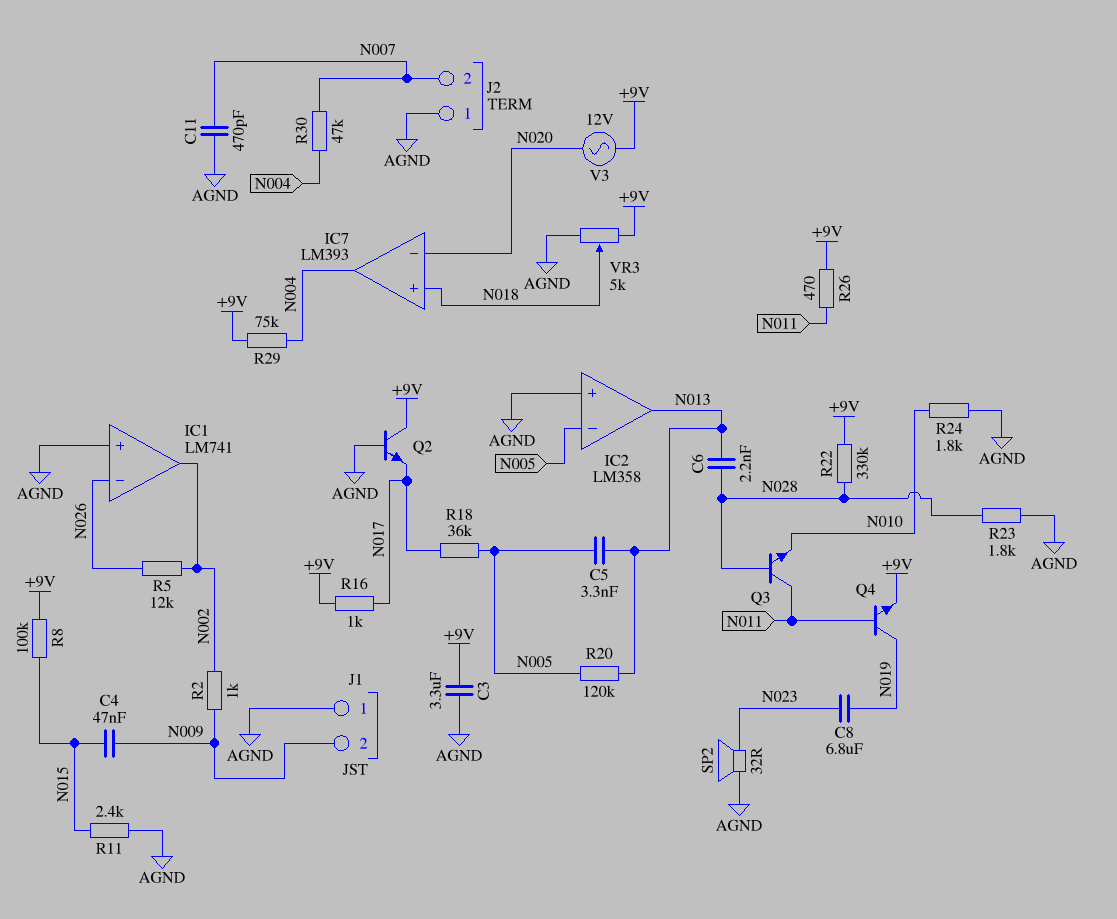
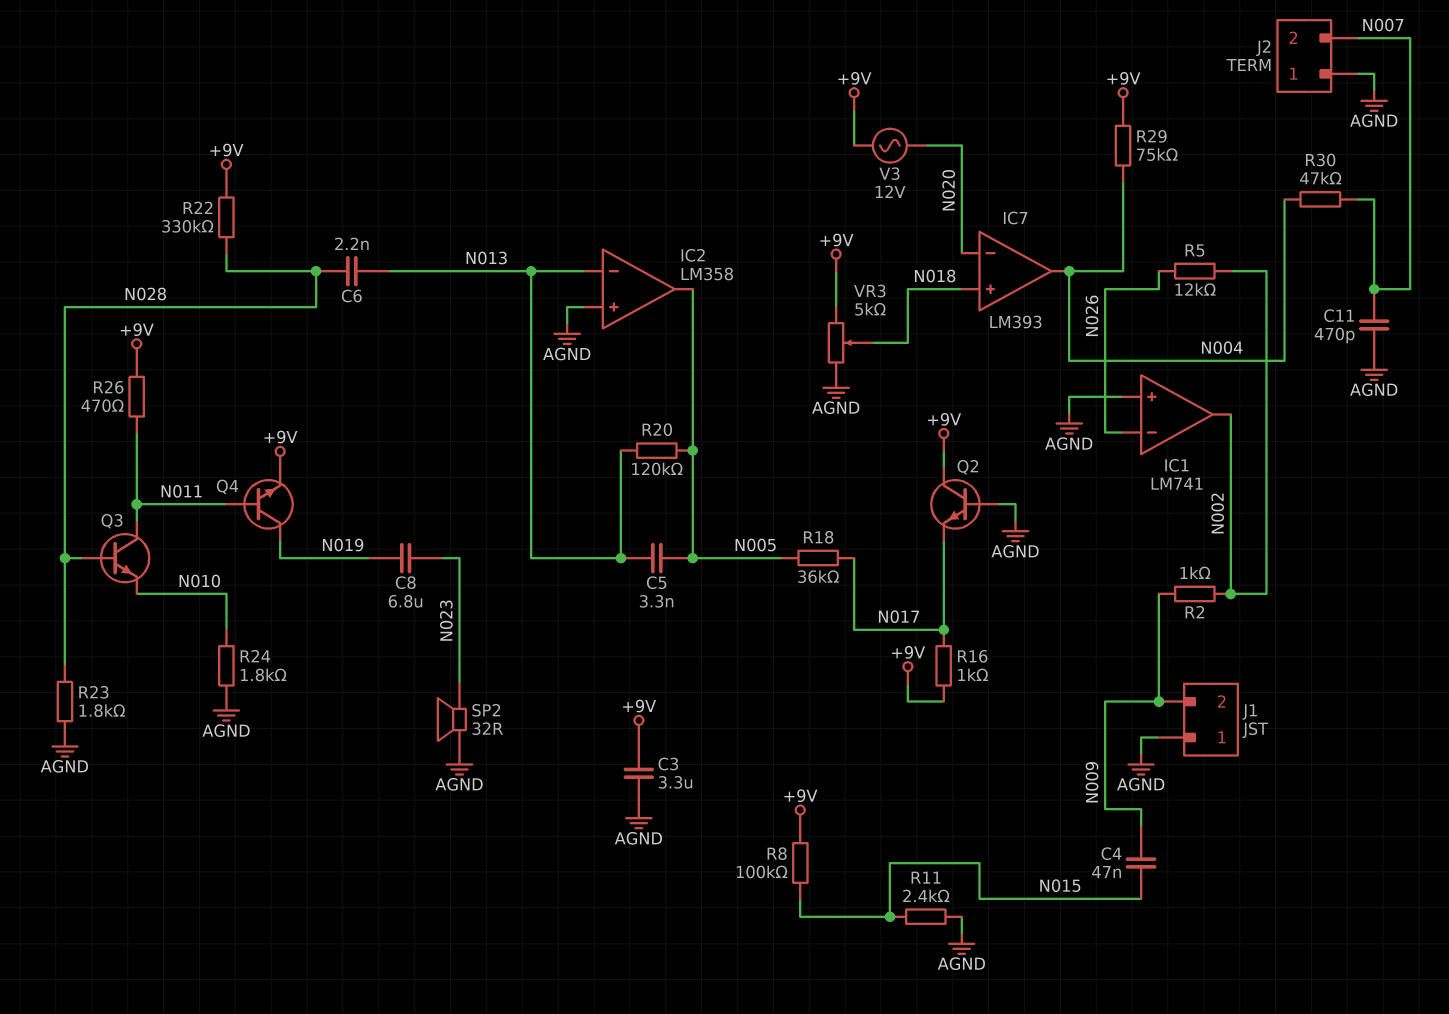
IC2 pin in-: N005 -> N013
IC2 pin out: N013 -> N005

